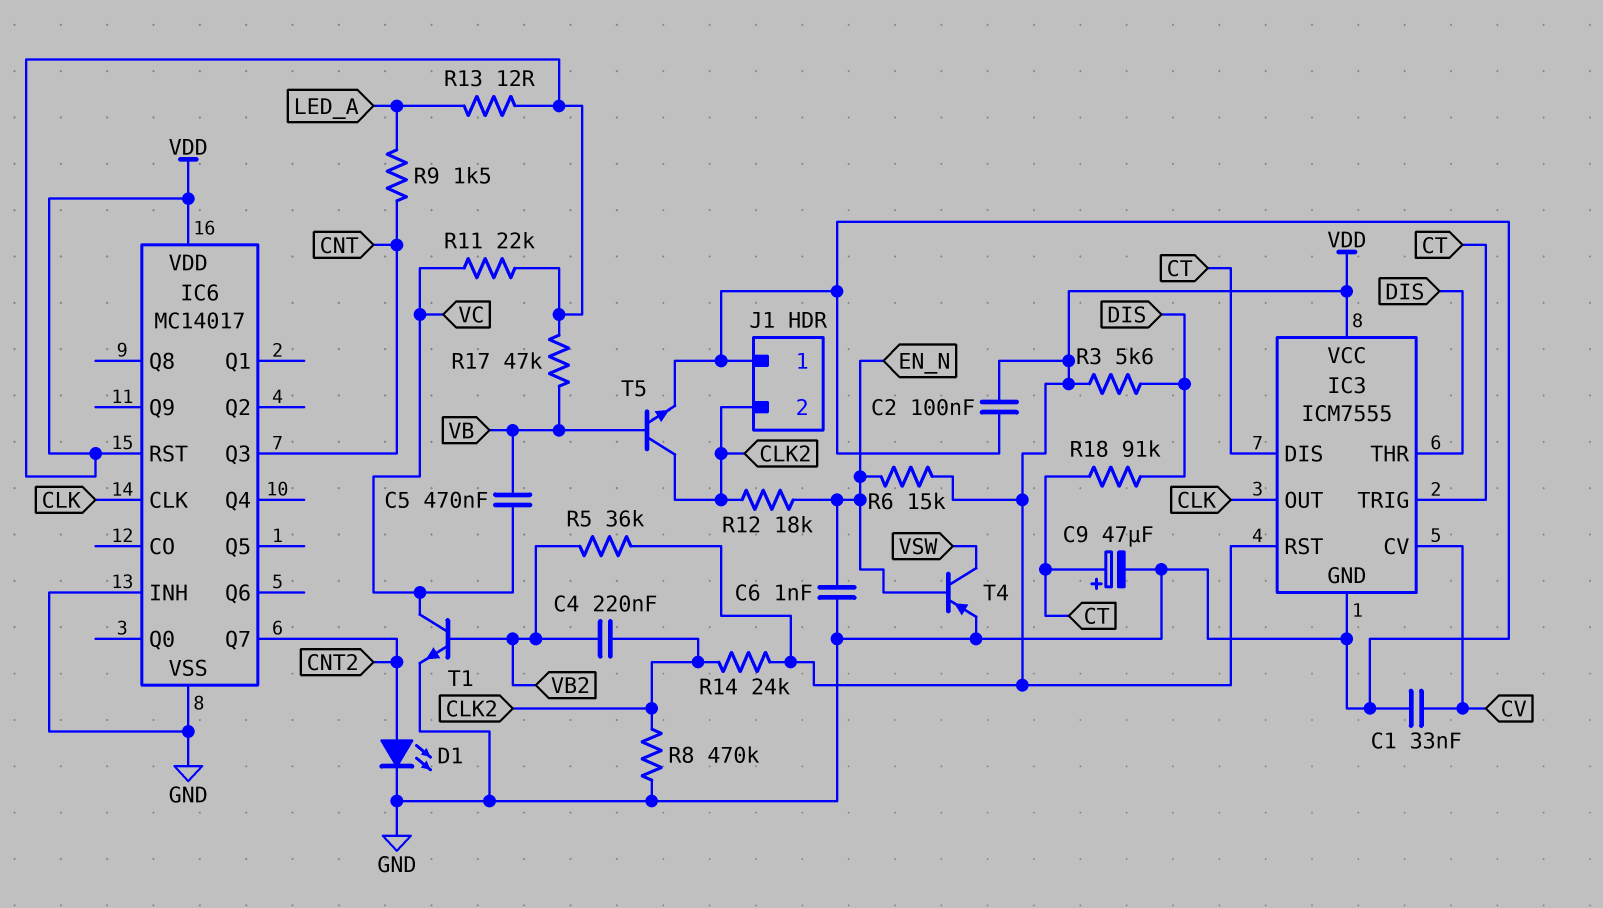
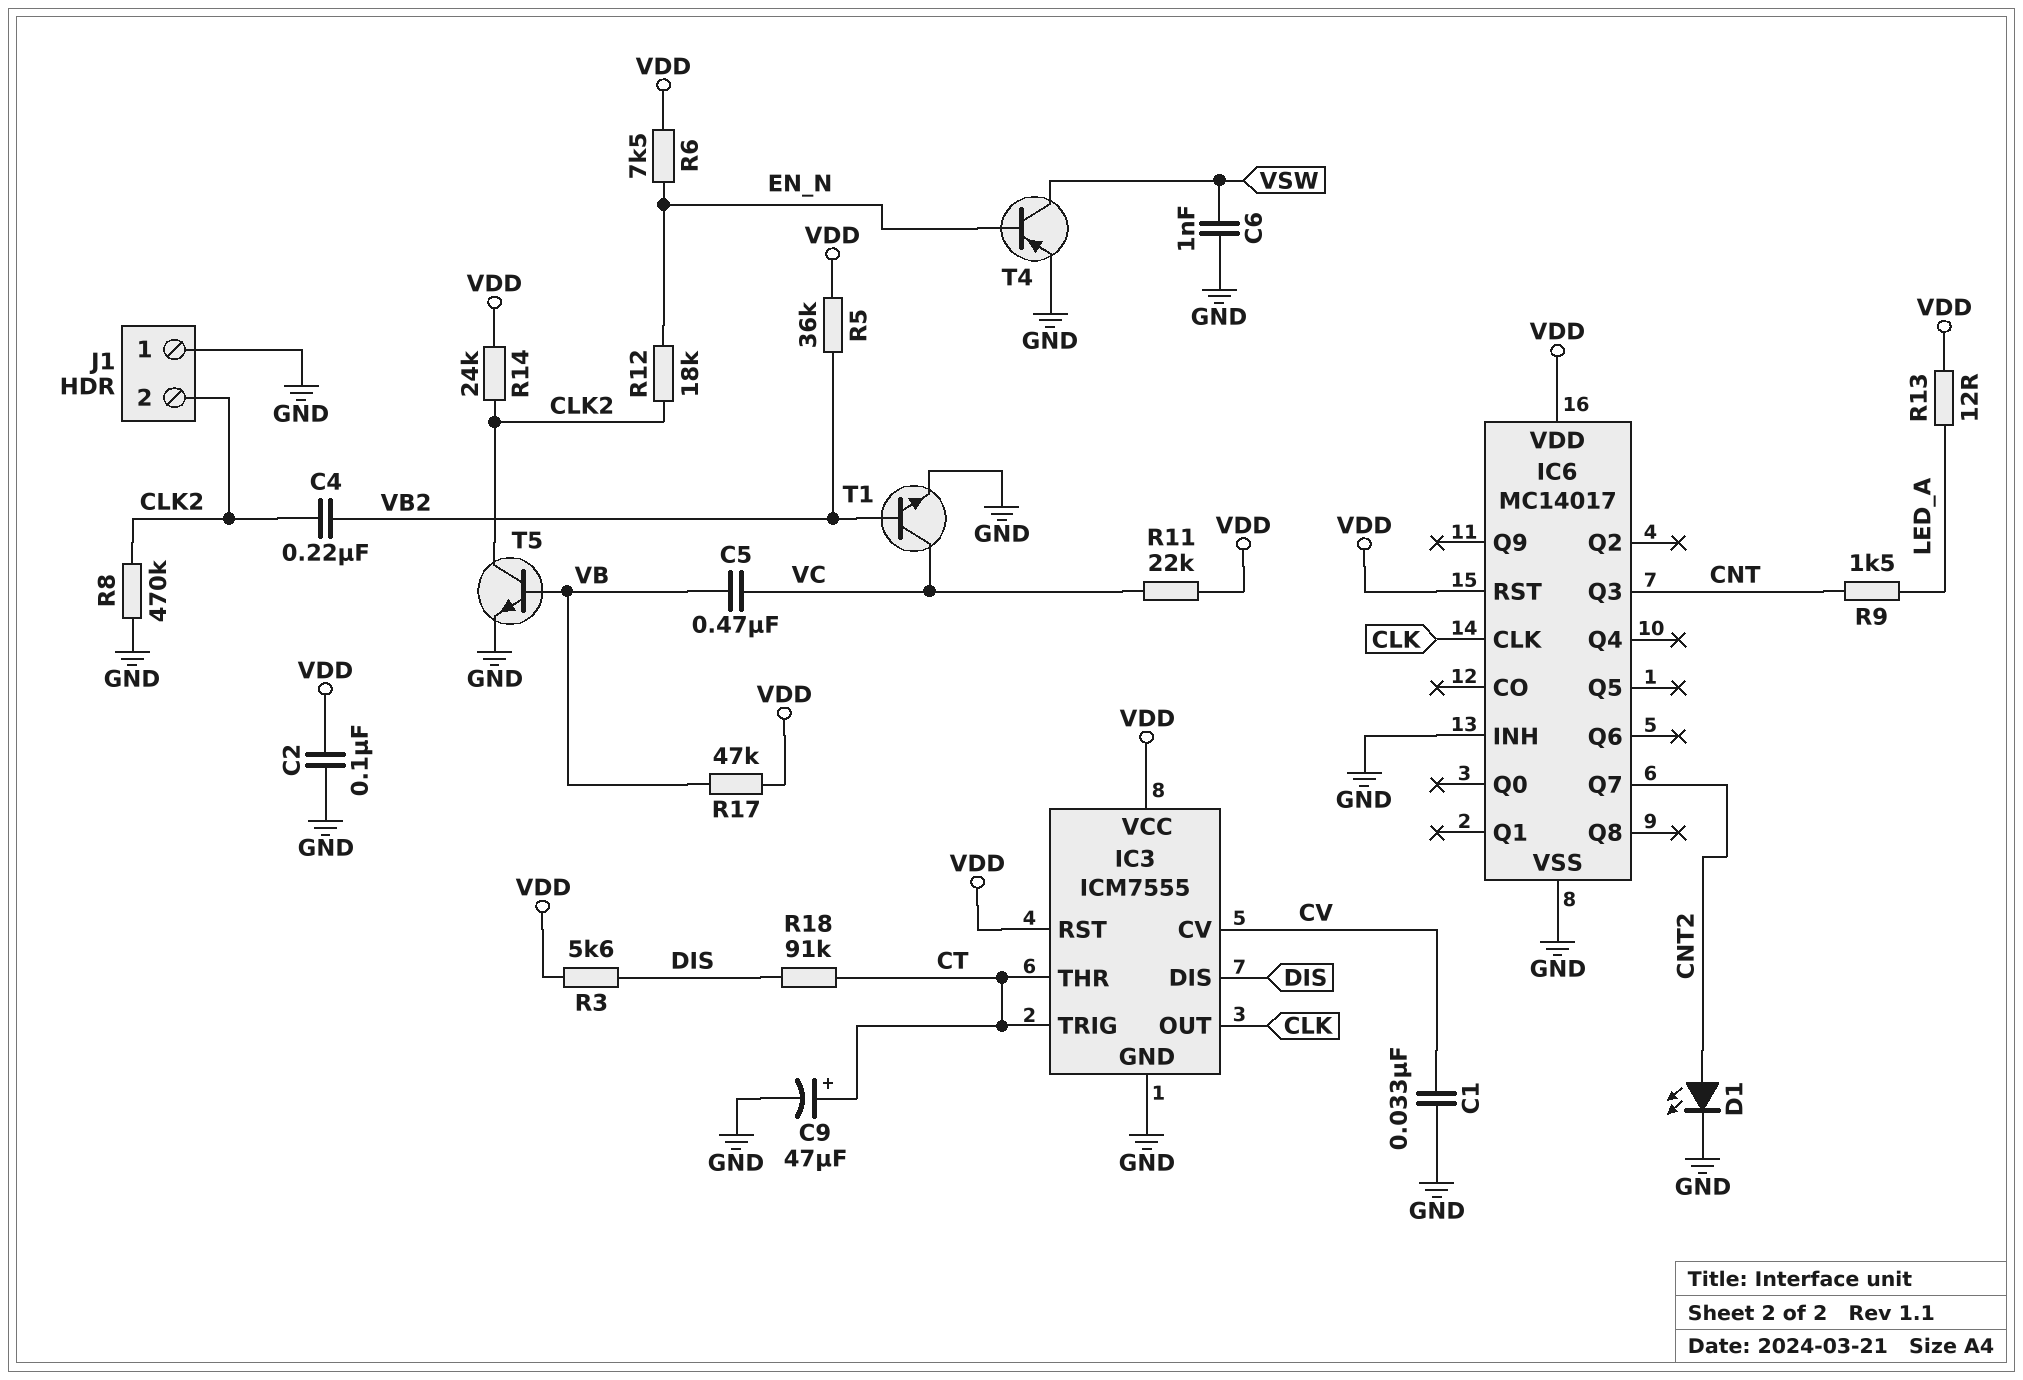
C6: 1nF (EN_N, GND) -> 1nF (GND, VSW)
IC3 pin DIS: CT -> DIS
IC3 pin THR: DIS -> CT
R6: 15k (EN_N, VDD) -> 7.5k (EN_N, VDD)

